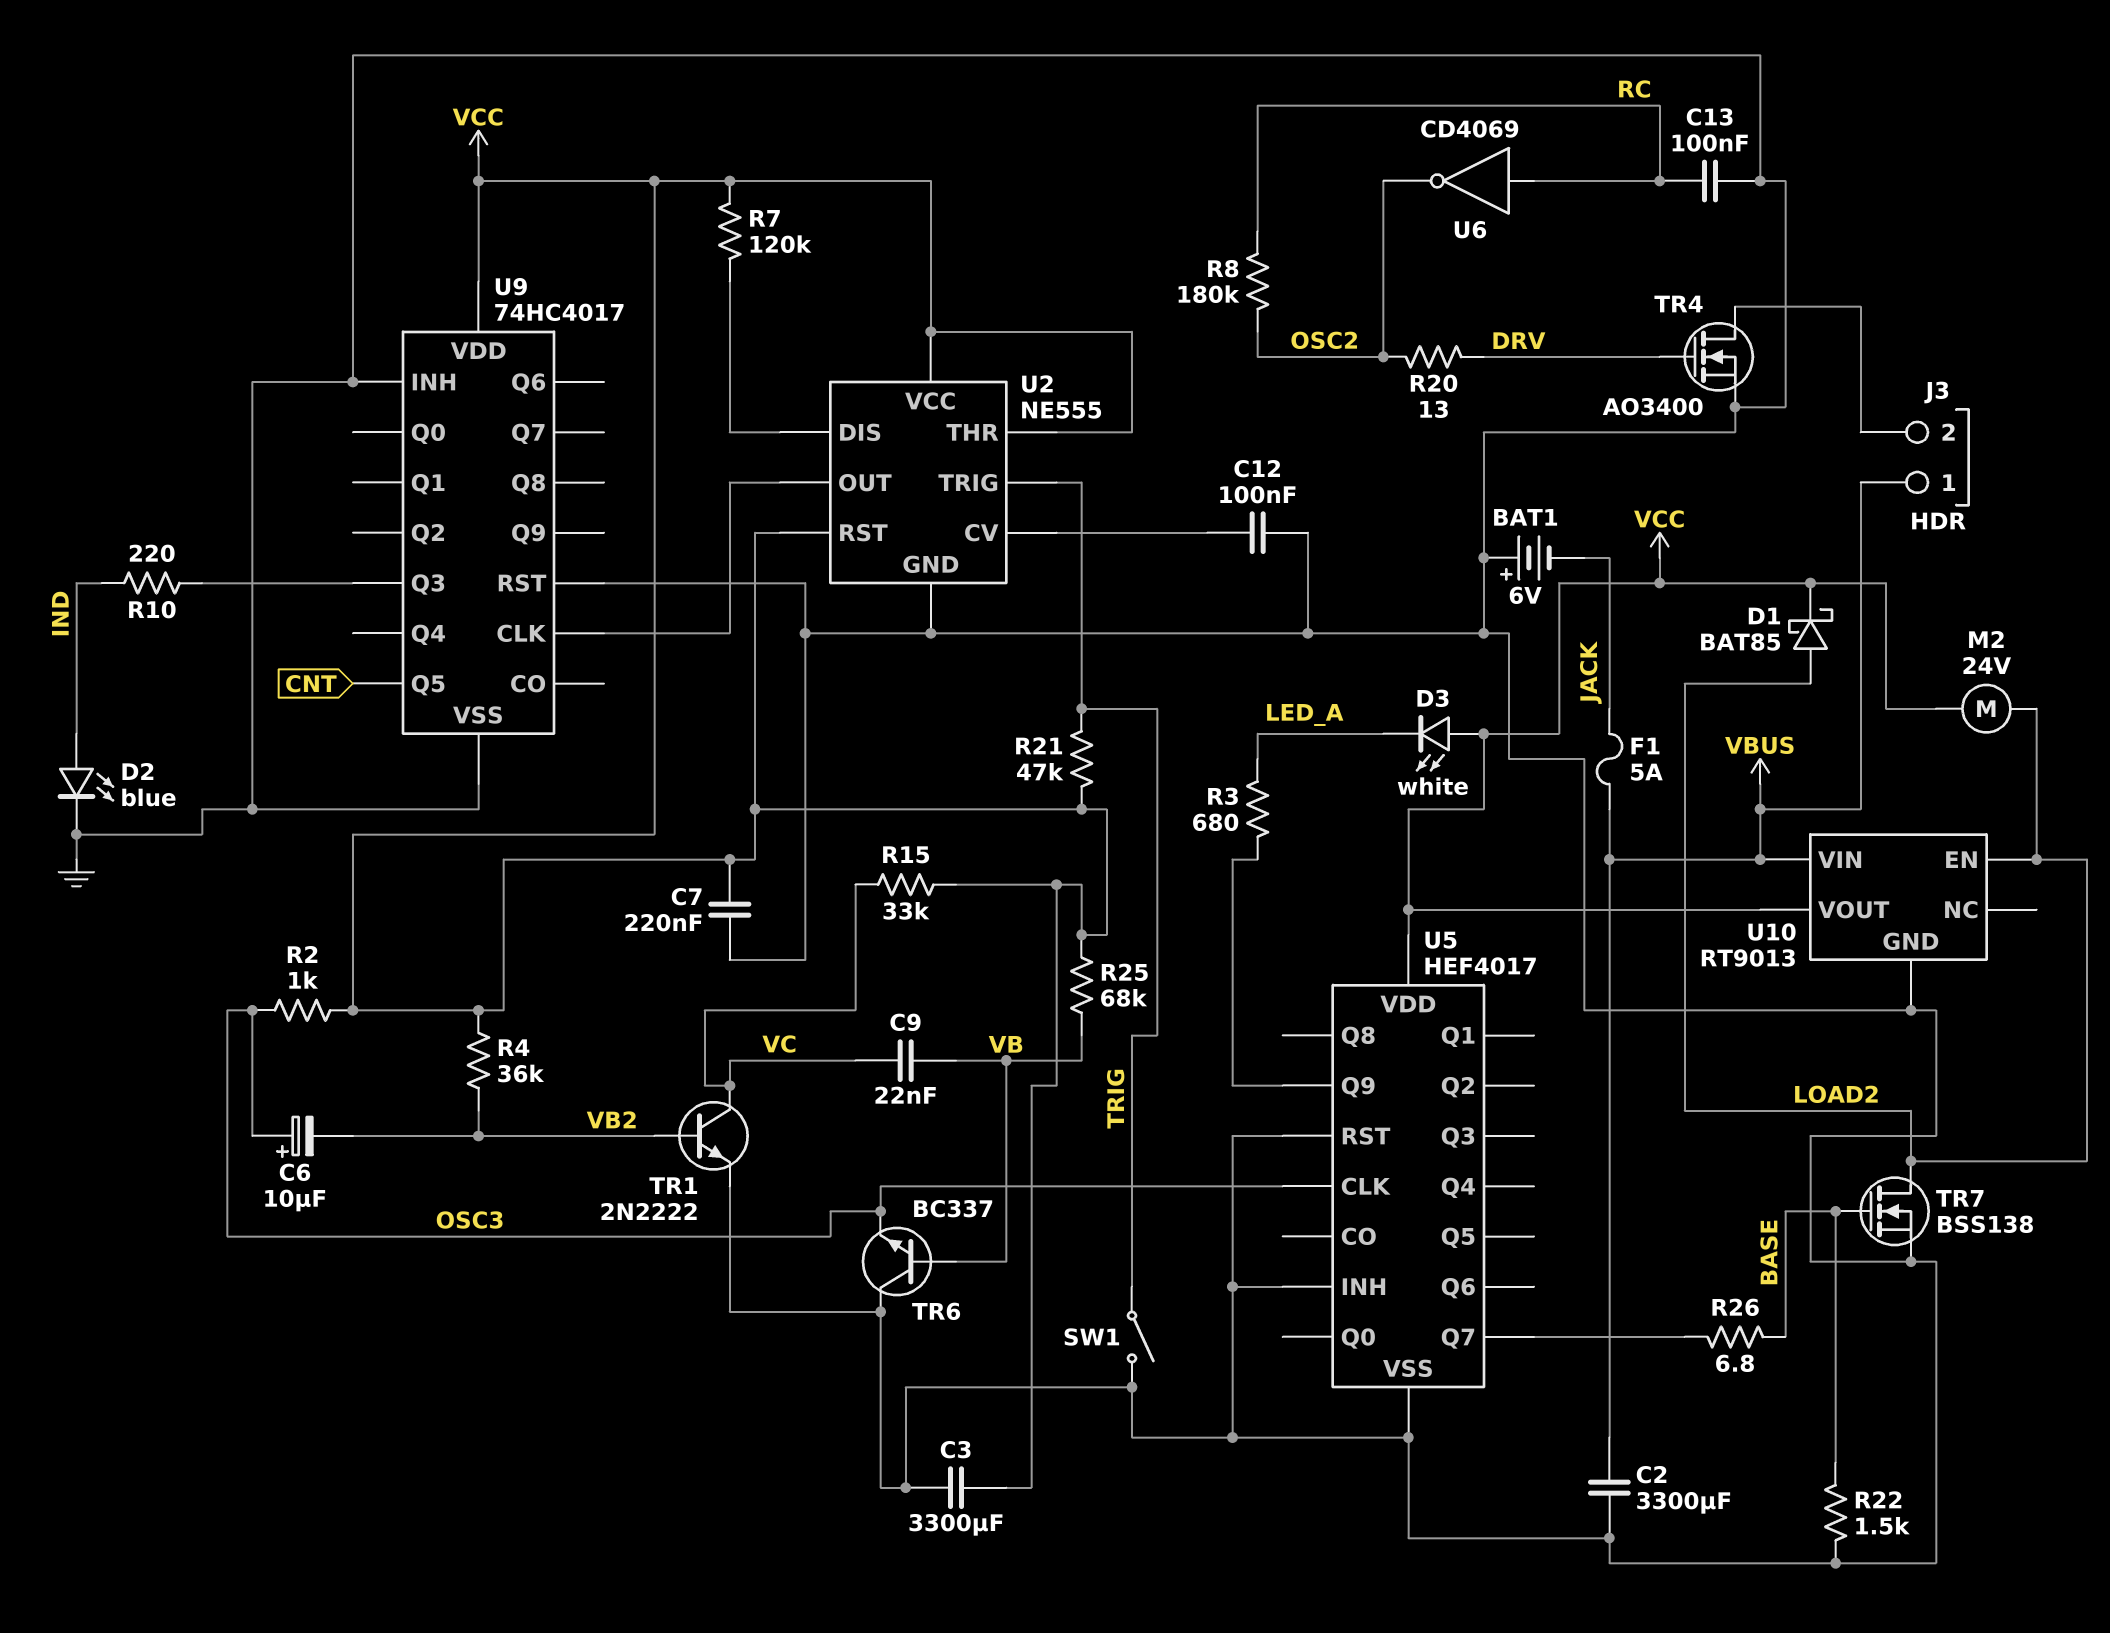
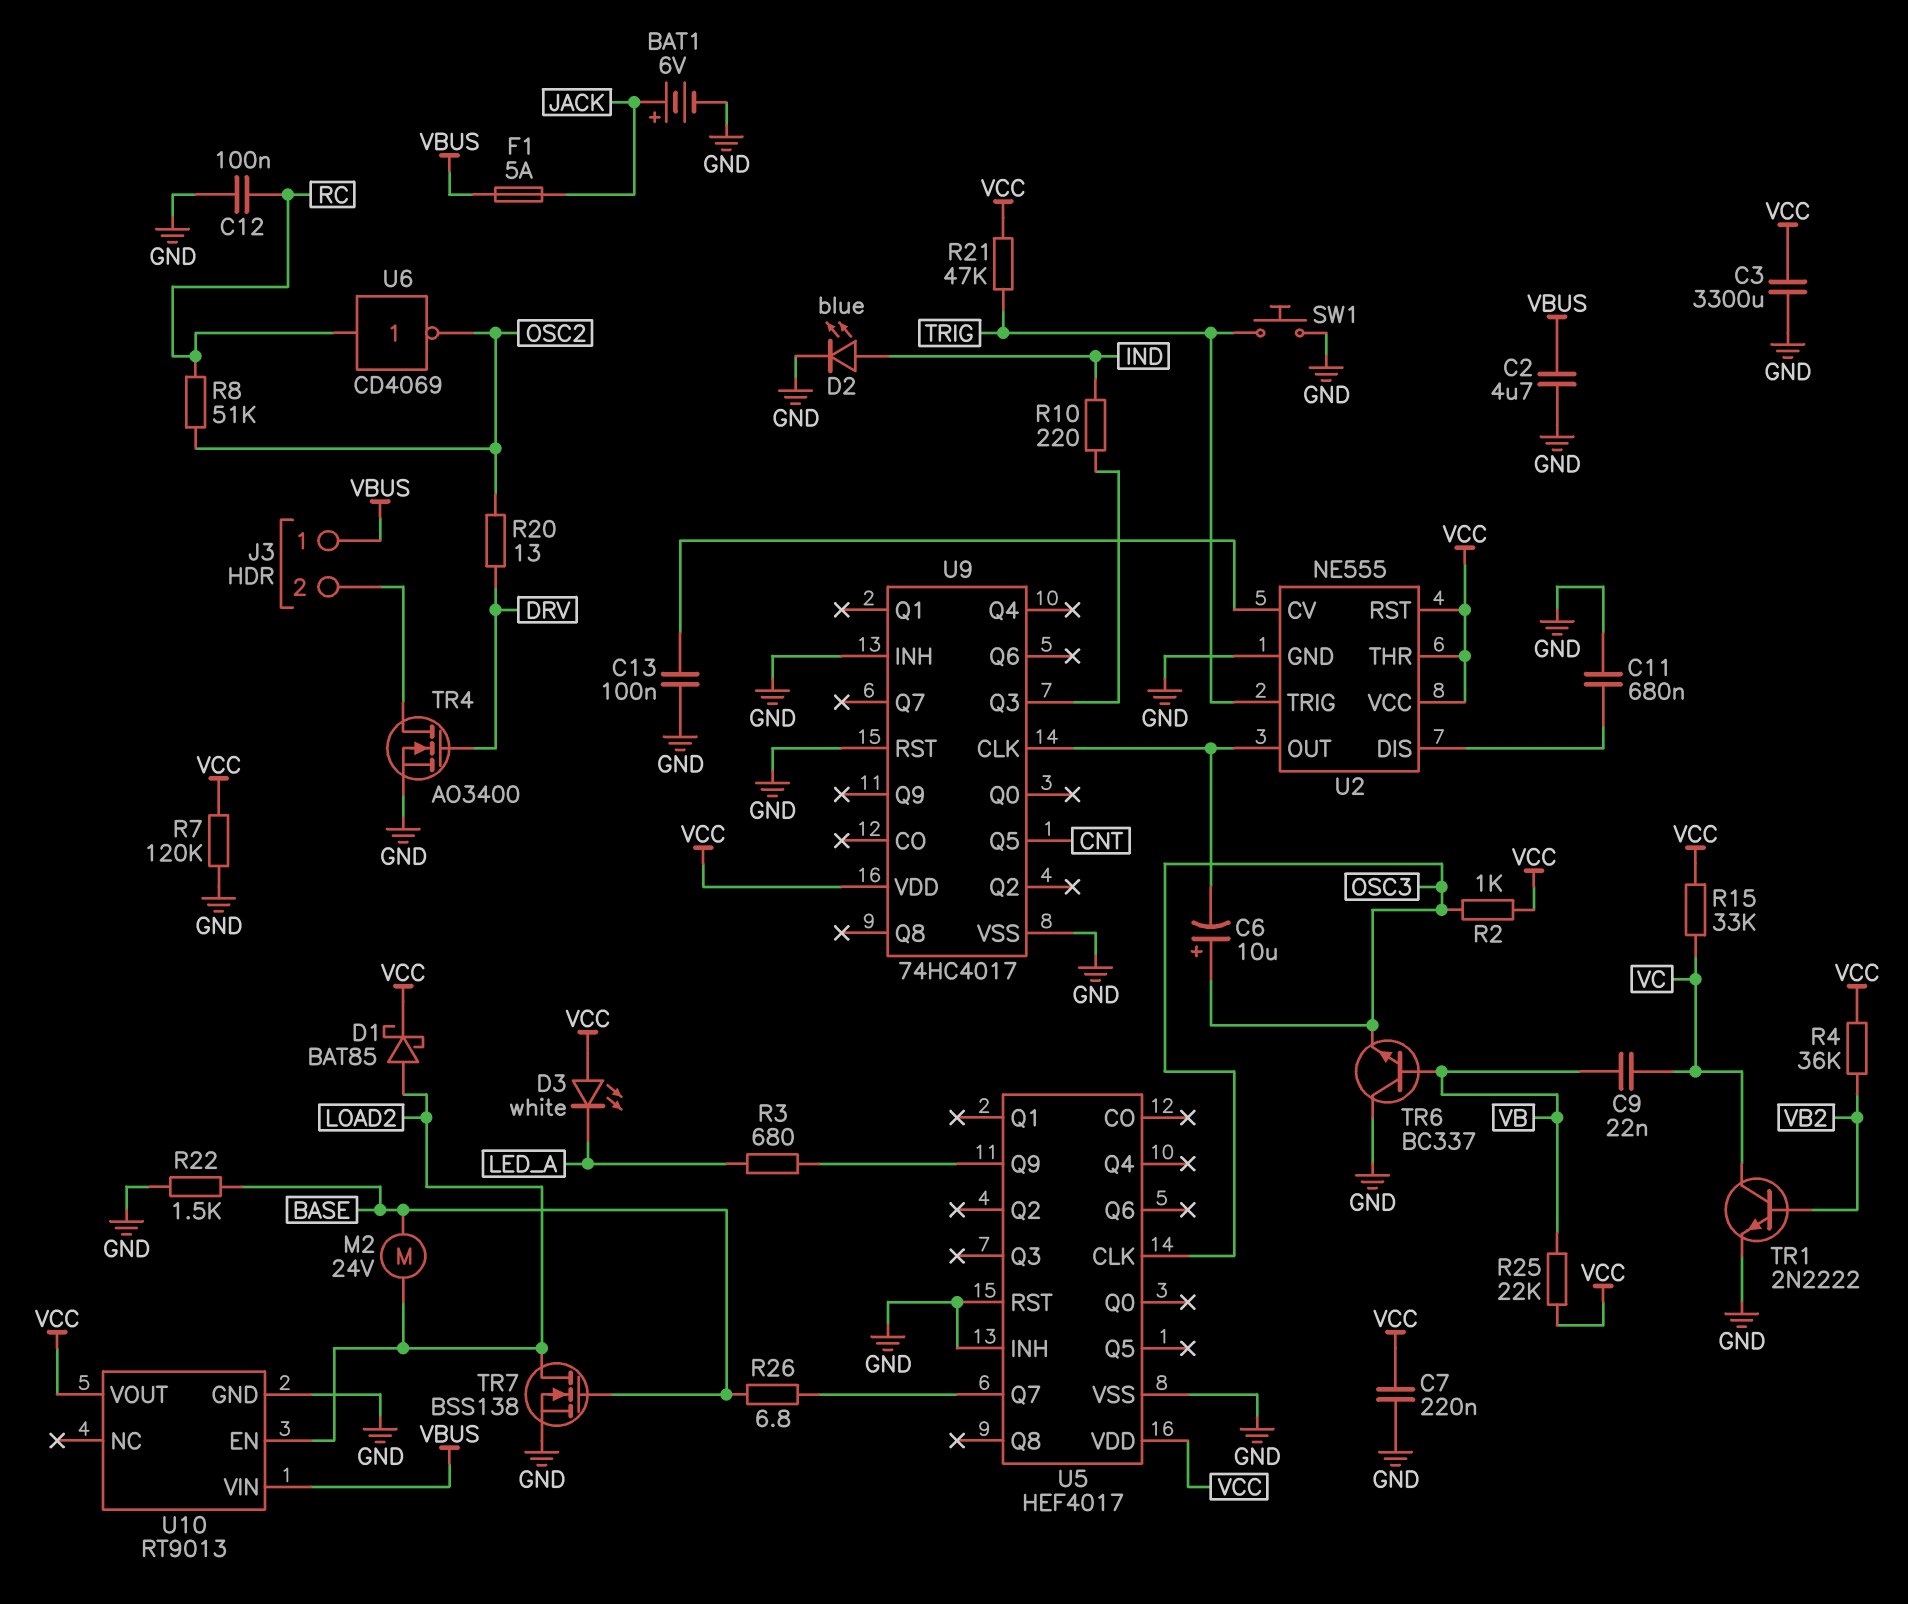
BAT1: 6V (plus GND, minus JACK) -> 6V (plus JACK, minus GND)
C2: 3300uF (GND, VBUS) -> 4.7uF (GND, VBUS)
C6: 10uF (plus OSC3, minus VB2) -> 10uF (plus OSC3, minus U2/OUT)
C11: none -> 680nF (GND, U2/DIS)
C12: 100nF (GND, U2/CV) -> 100nF (GND, RC)
C13: 100nF (GND, RC) -> 100nF (GND, U2/CV)
M2: motor 24V (LOAD2, VCC) -> motor 24V (BASE, LOAD2)
R7: 120k (U2/DIS, VCC) -> 120k (GND, VCC)
R8: 180k (OSC2, RC) -> 51k (OSC2, RC)
R25: 68k (VB, VCC) -> 22k (VB, VCC)
SW1: switch (GND, TRIG) -> button (GND, TRIG)

